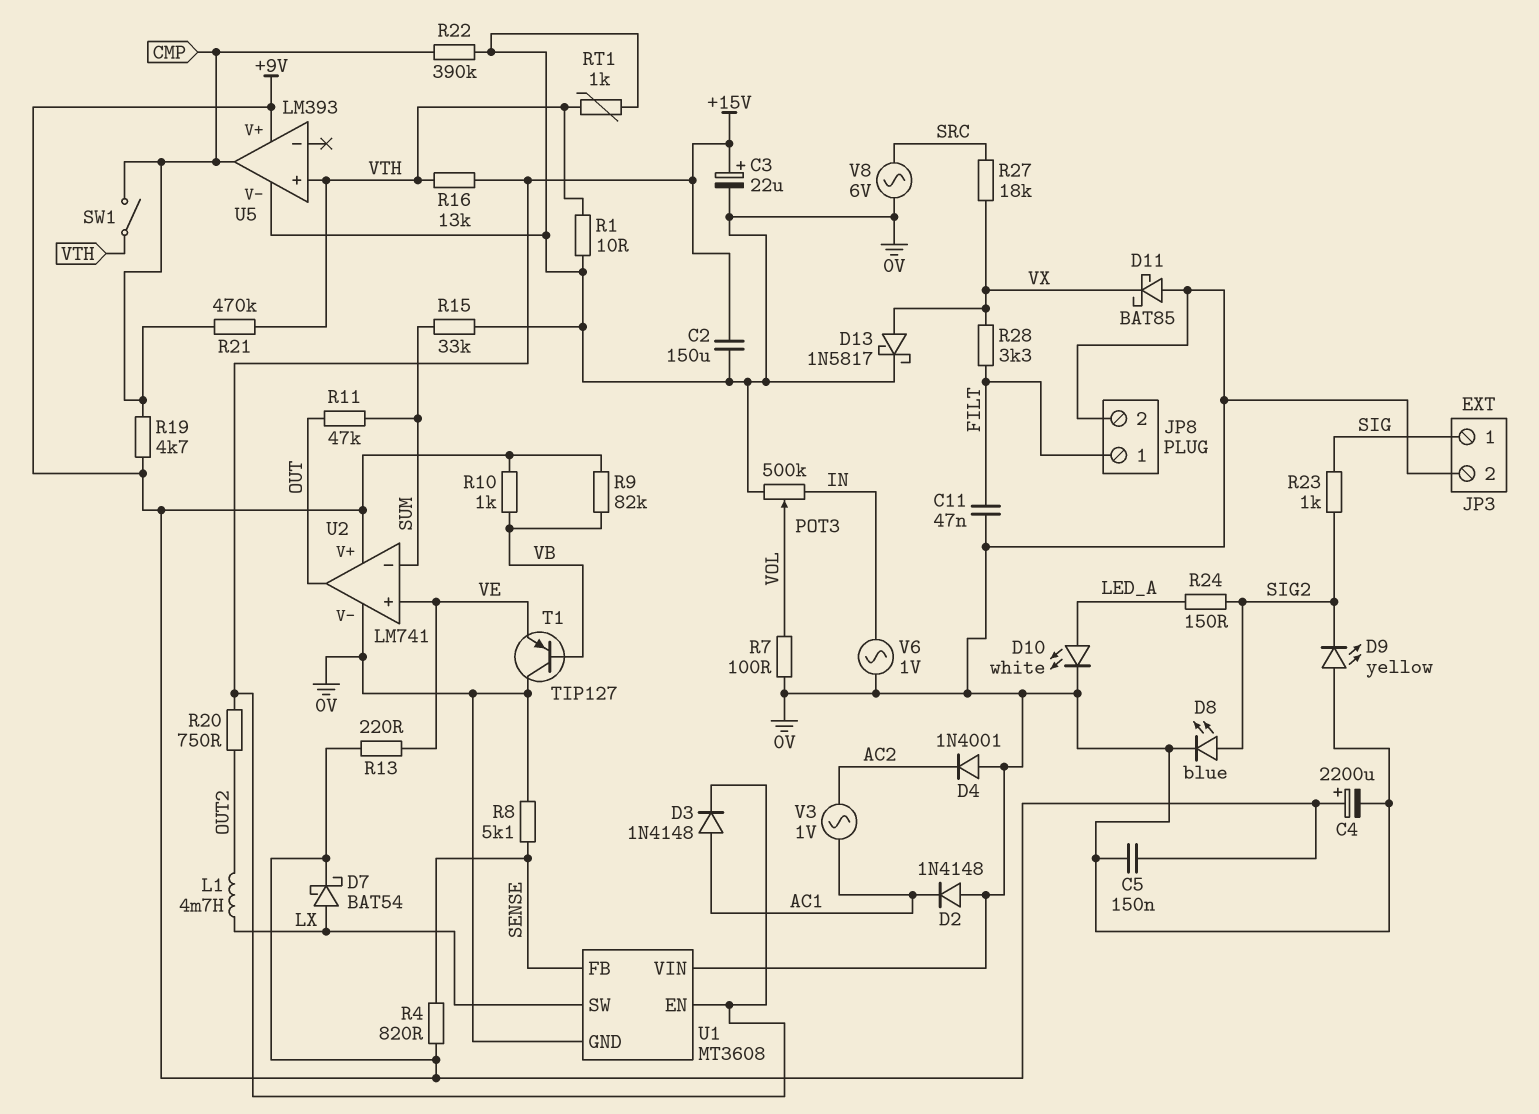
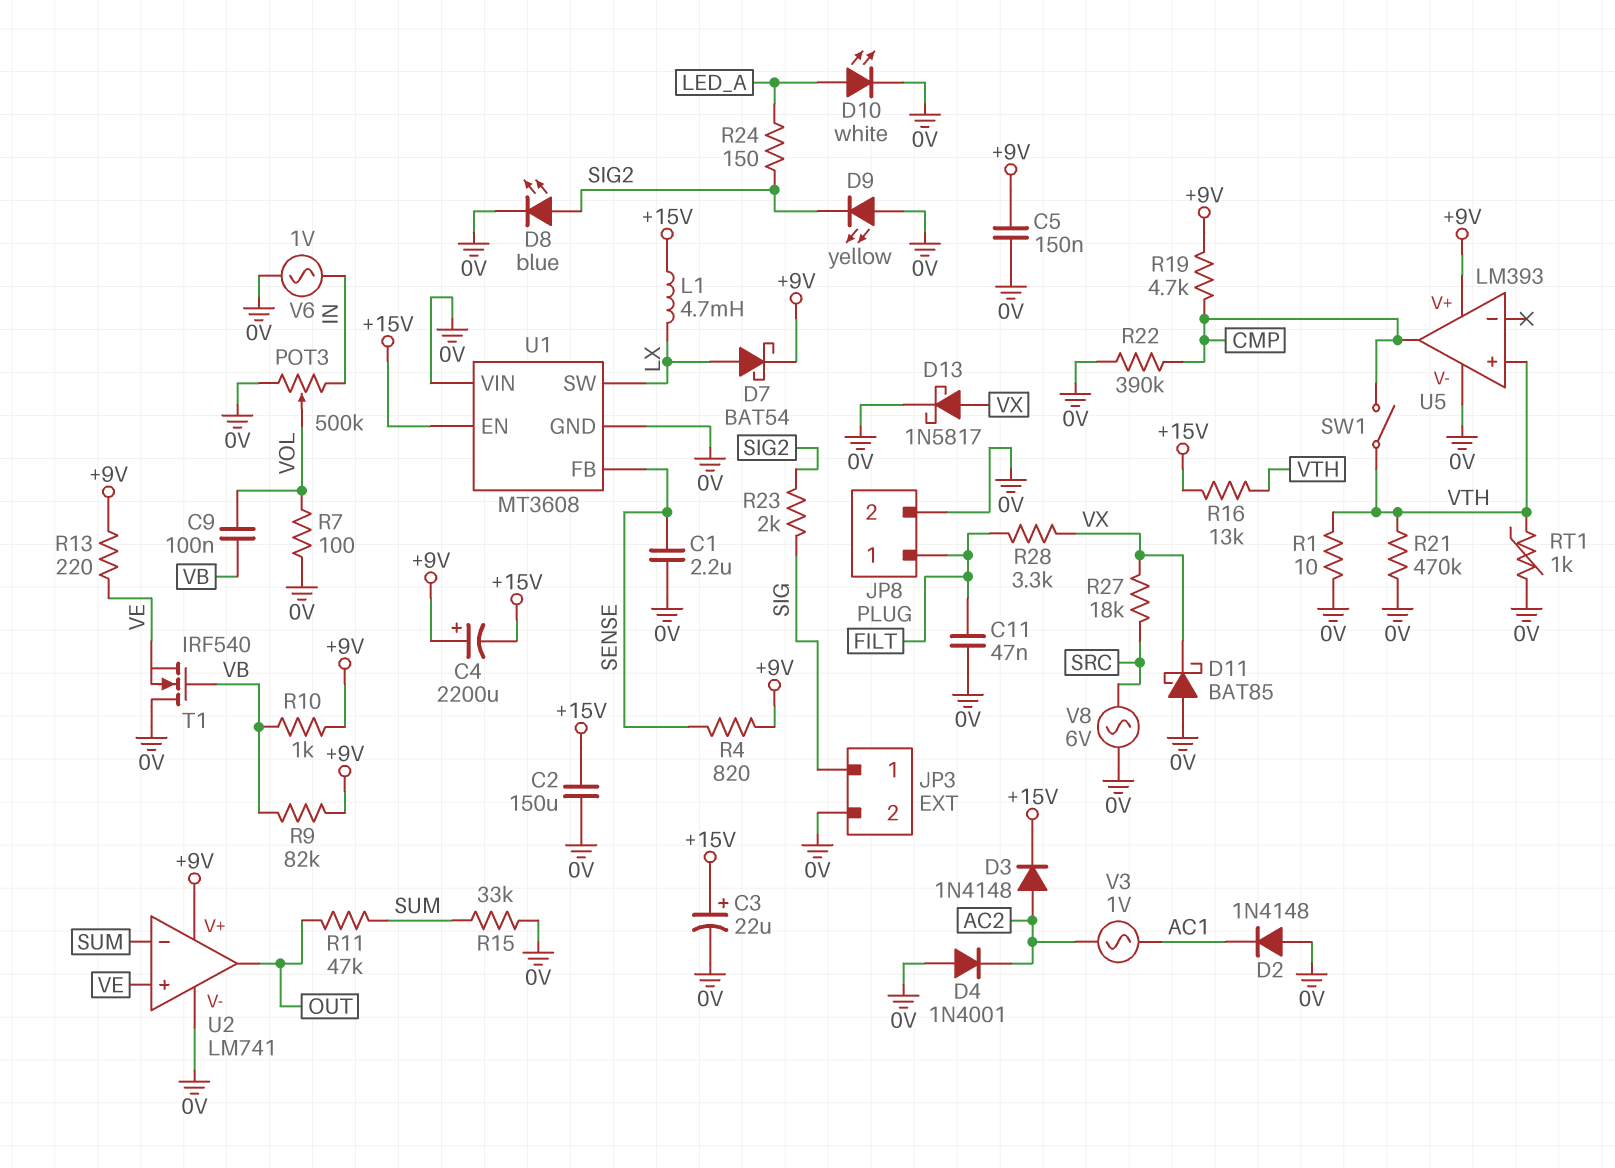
C1: none -> 2.2uF (0V, SENSE)
C4: 2200uF (plus +9V, minus 0V) -> 2200uF (plus +9V, minus +15V)
C9: none -> 100nF (VB, VOL)
D3: diode 1N4148 (A AC1, K +15V) -> diode 1N4148 (A AC2, K +15V)
L1: 4.7mH (LX, OUT2) -> 4.7mH (+15V, LX)
R8: 5.1k (0V, SENSE) -> none
R20: 750 (+15V, OUT2) -> none
R21: 470k (CMP, VTH) -> 470k (0V, VTH)
R23: 1k (SIG, SIG2) -> 2k (SIG, SIG2)
T1: PNP TIP127 (B VB, C 0V, E VE) -> NMOS IRF540 (G VB, D 0V, S VE)

